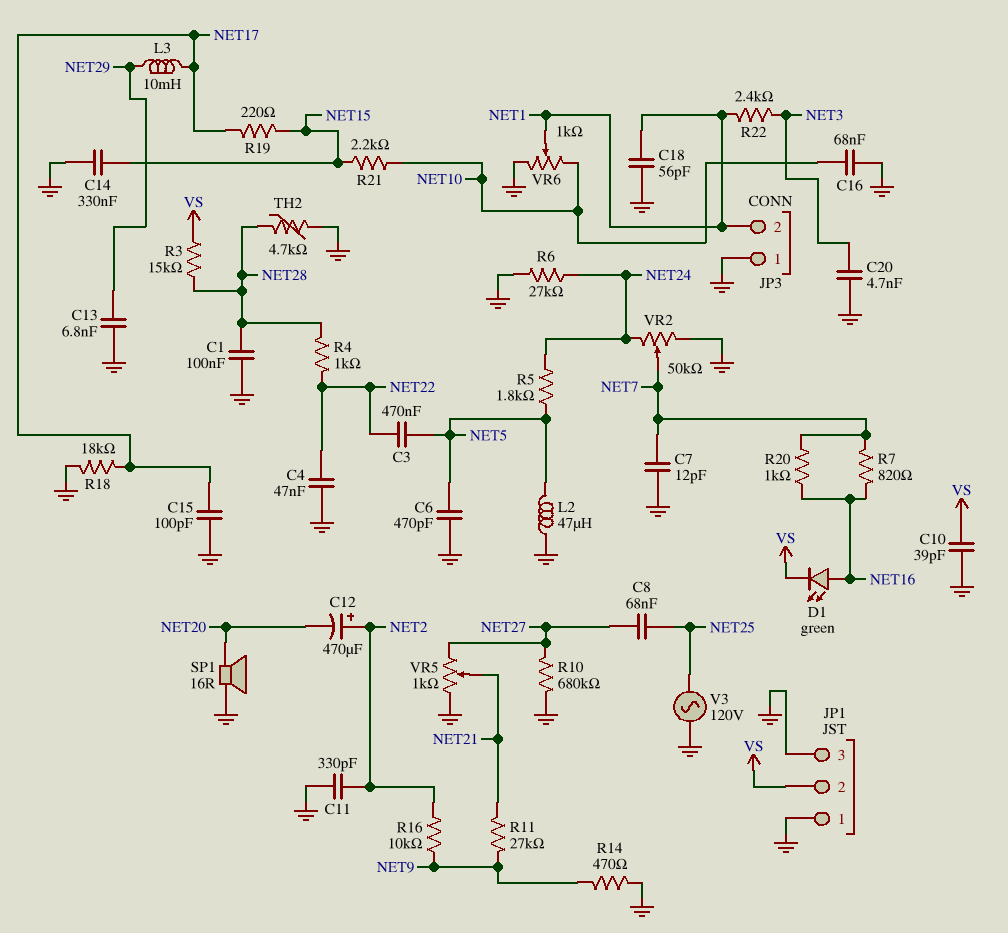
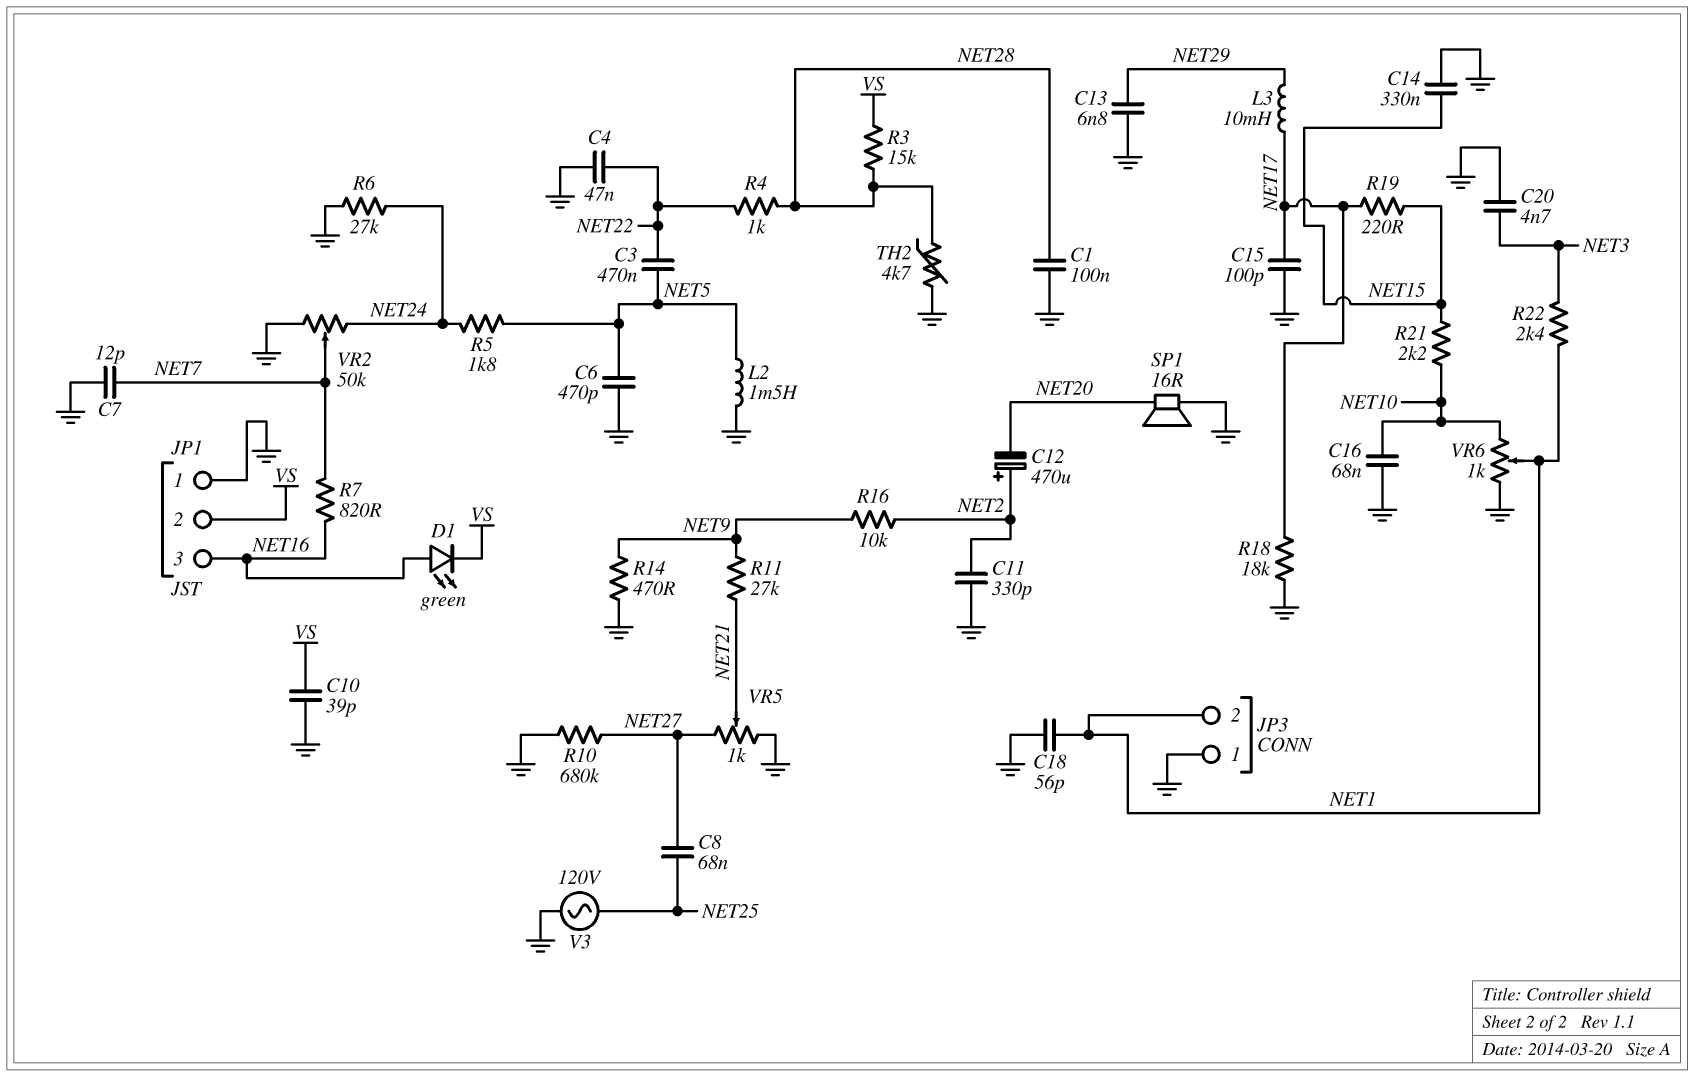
JP1 pin 3: GND -> NET16
L2: 47uH (GND, NET5) -> 1.5mH (GND, NET5)
R20: 1k (NET7, NET16) -> none

